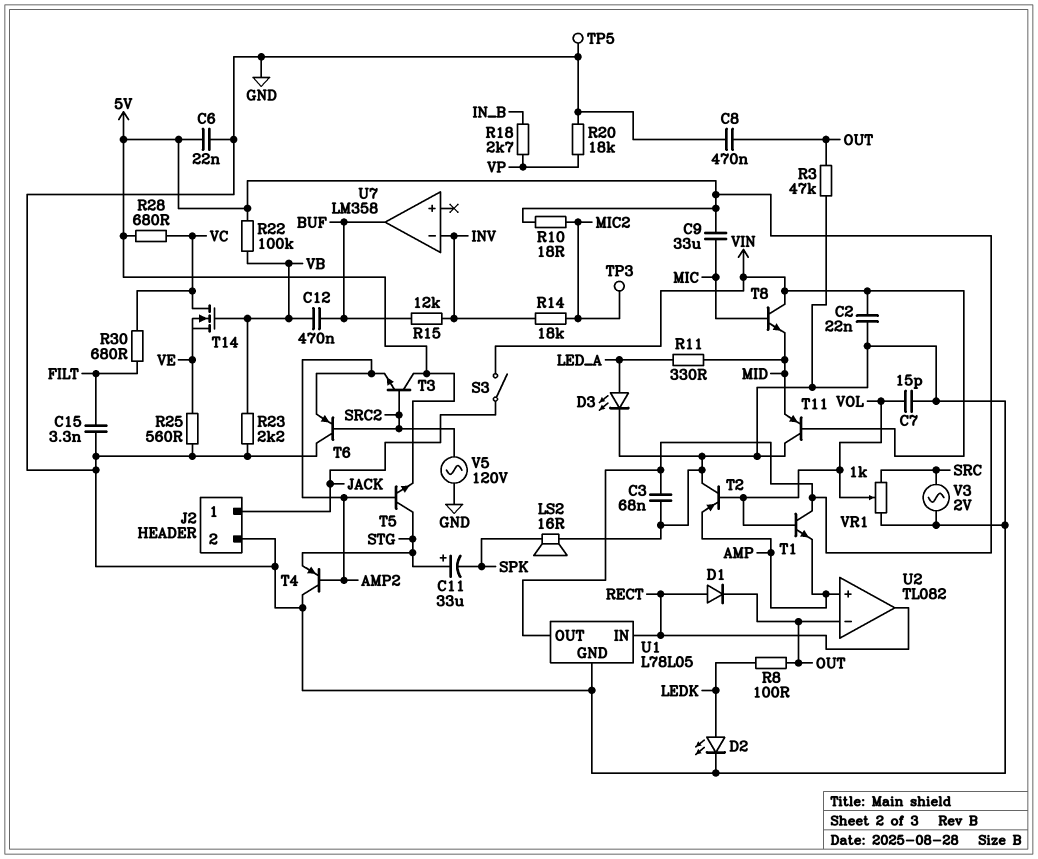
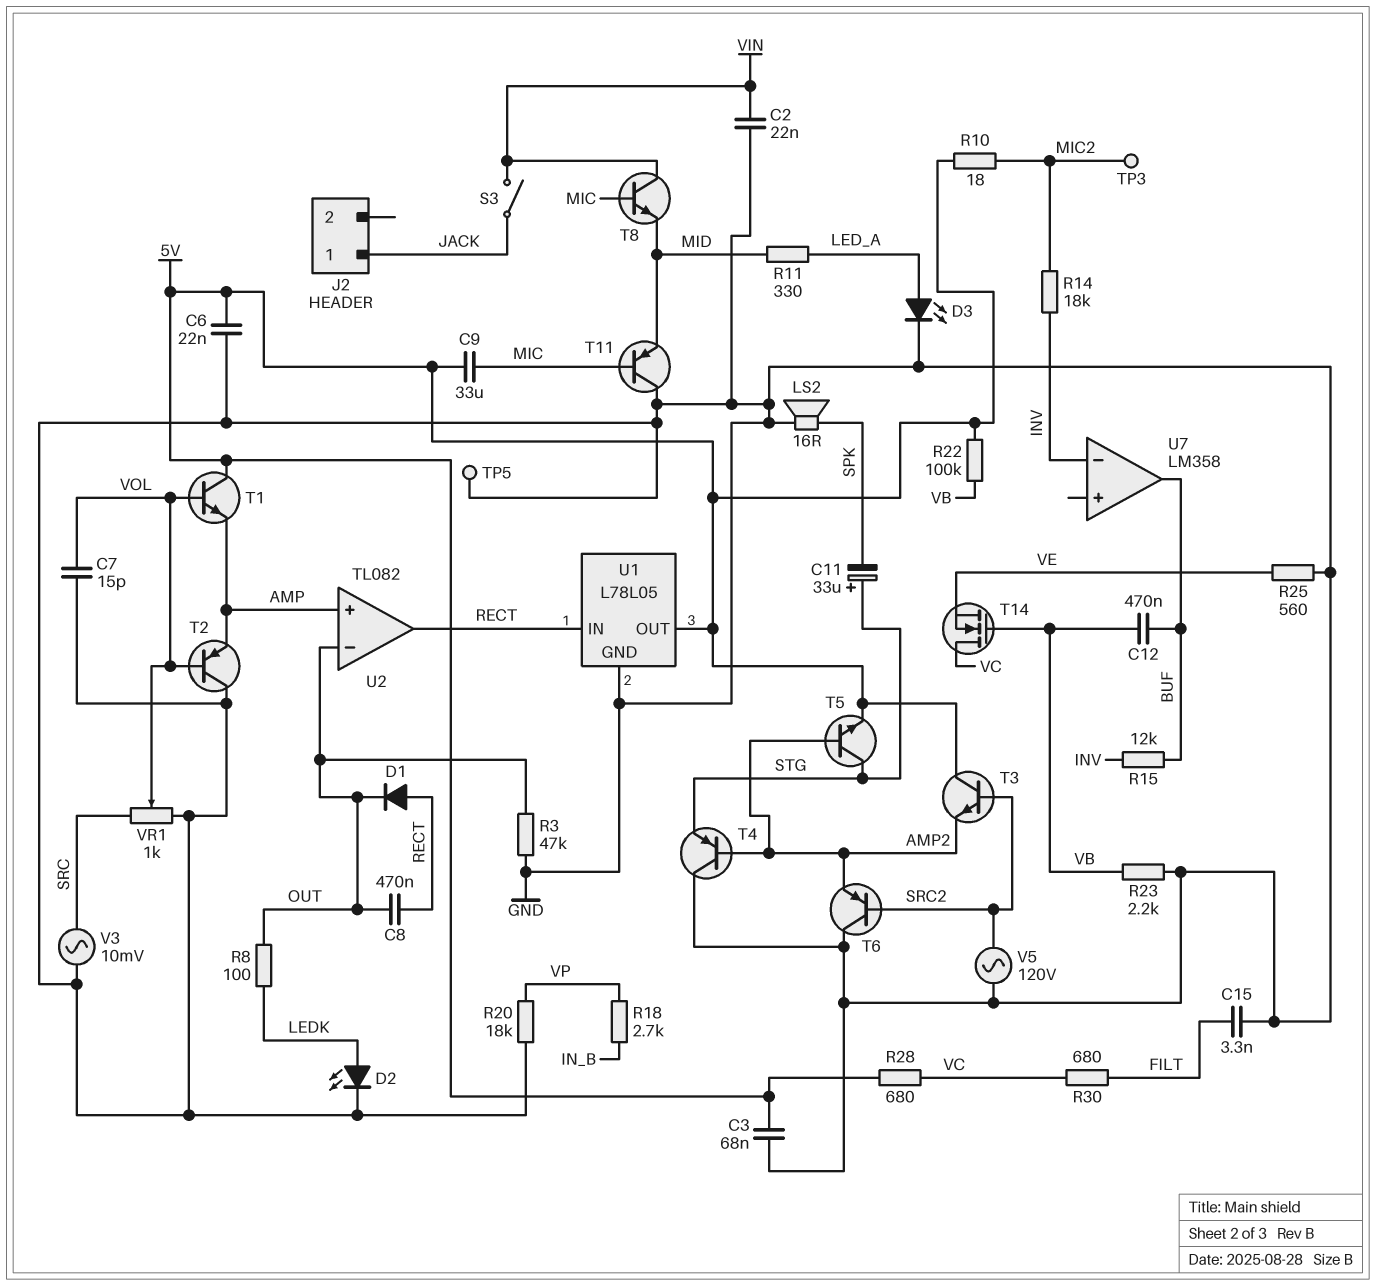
C8: 470nF (GND, OUT) -> 470nF (OUT, RECT)
J2 pin 2: GND -> none
T11: PNP (B VIN, C GND, E MID) -> PNP (B MIC, C GND, E MID)
V3: AC 2V (GND, SRC) -> AC 10mV (GND, SRC)

